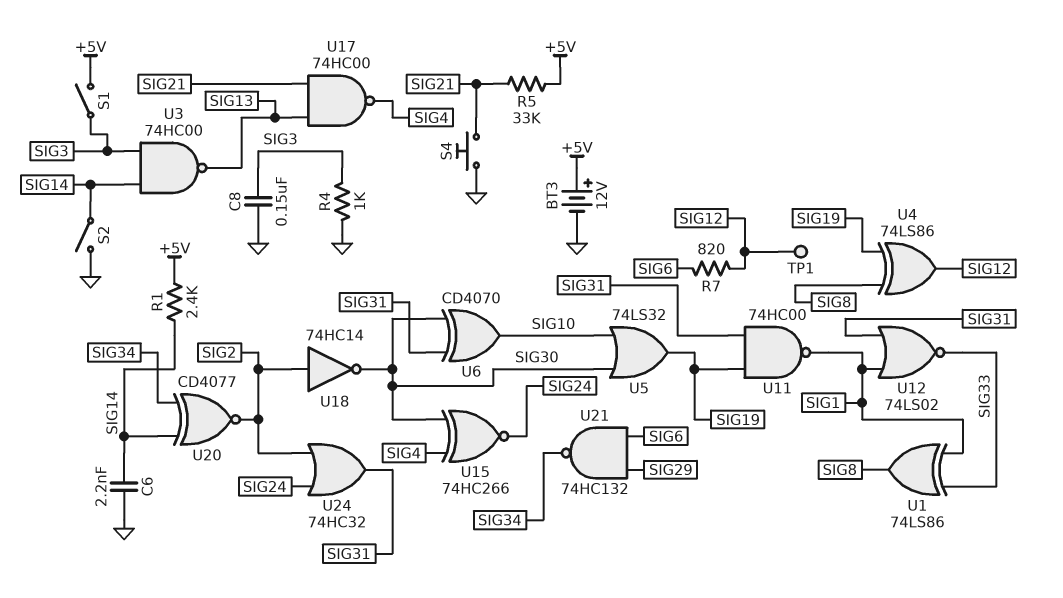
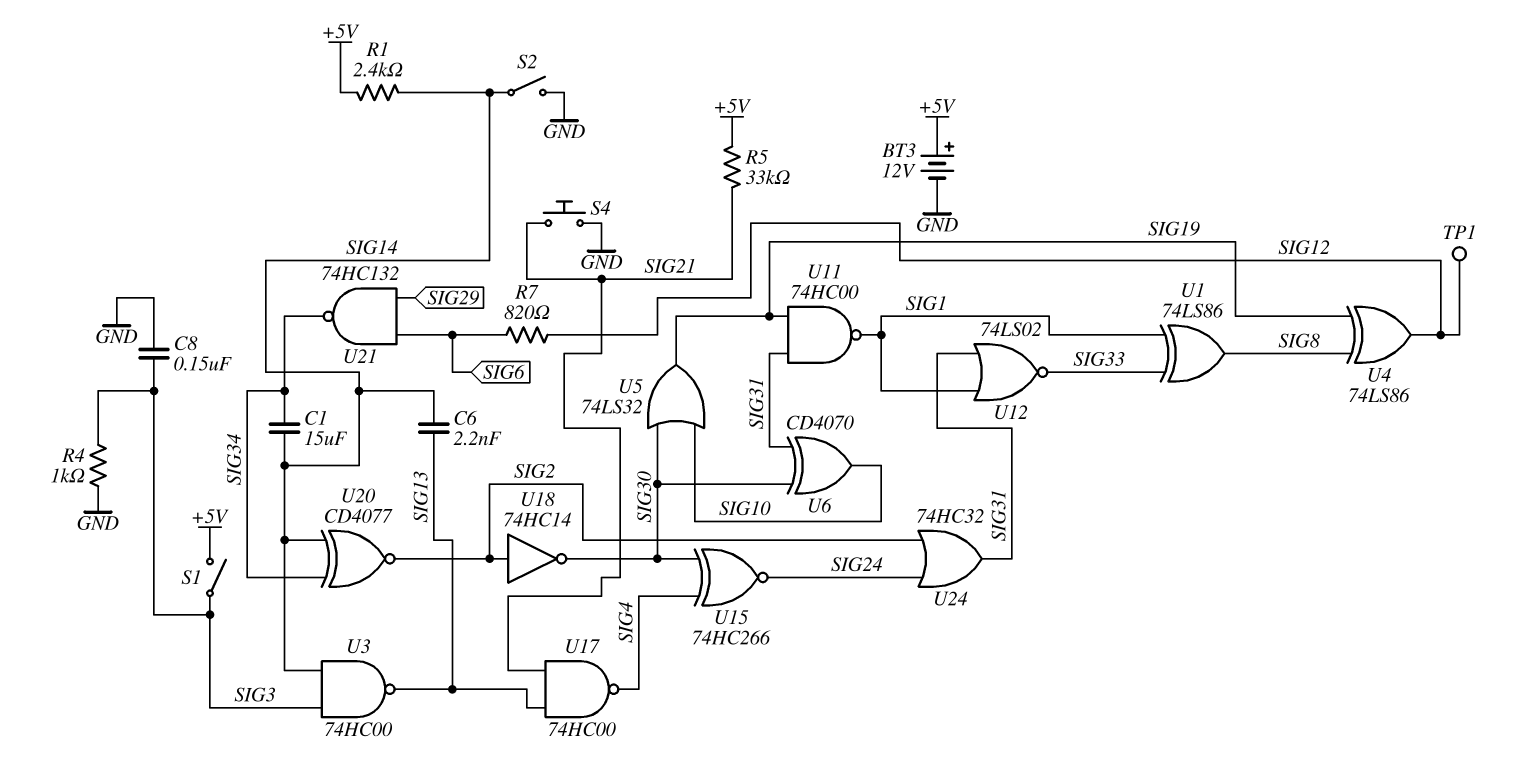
C1: none -> 15uF (SIG14, SIG34)
C6: 2.2nF (GND, SIG14) -> 2.2nF (SIG13, SIG14)

